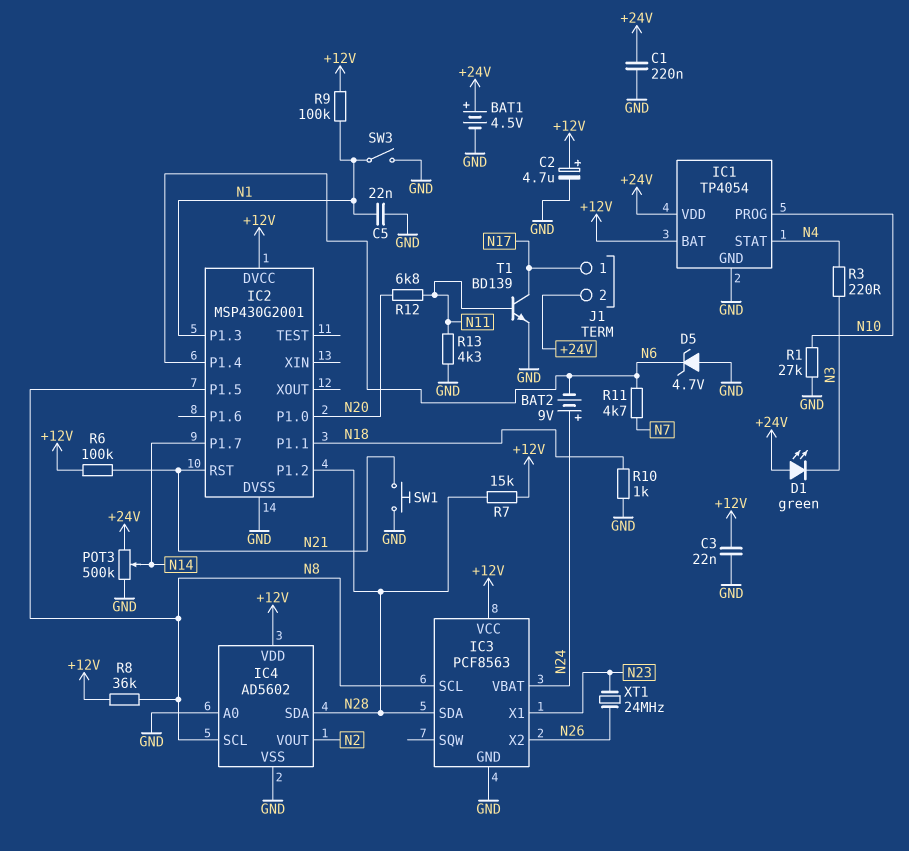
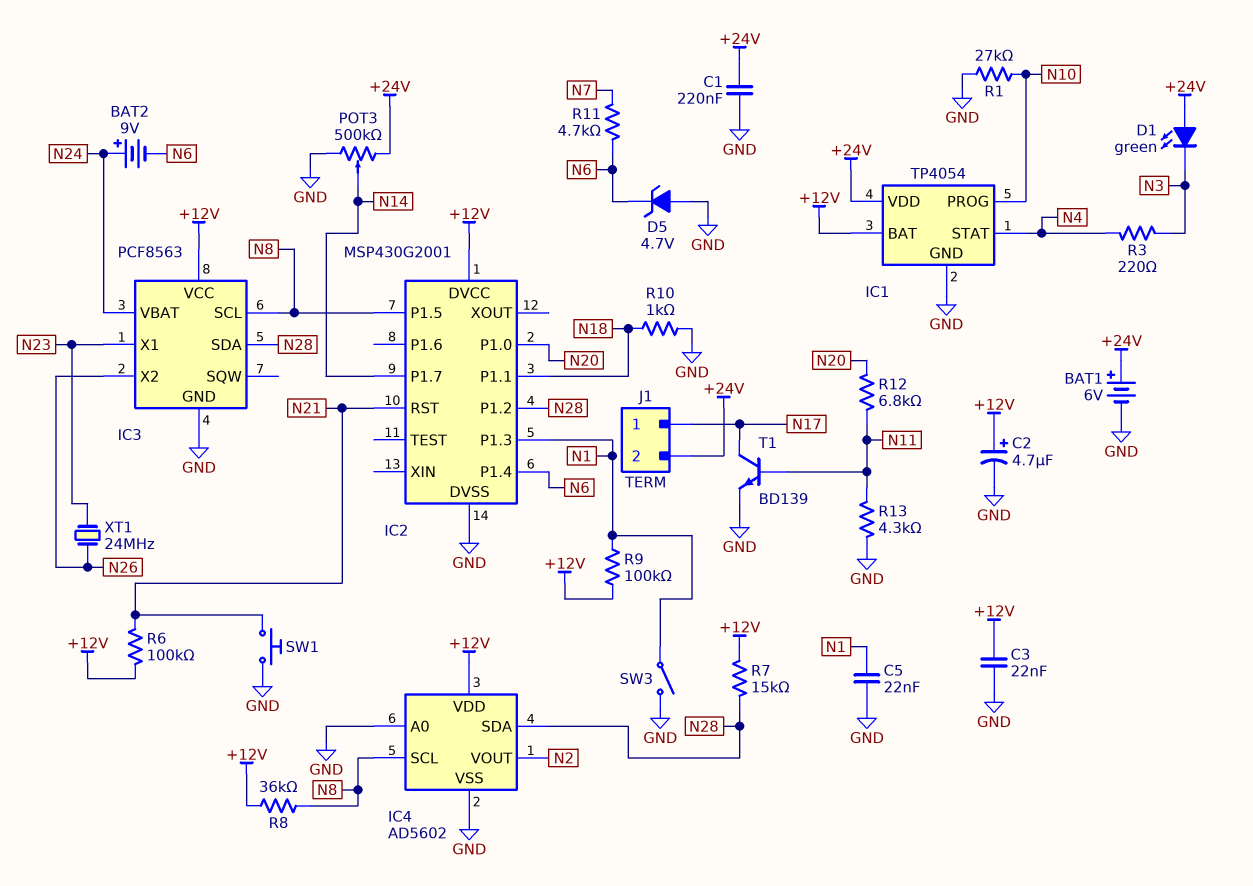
BAT1: 4.5V (plus +24V, minus GND) -> 6V (plus +24V, minus GND)

